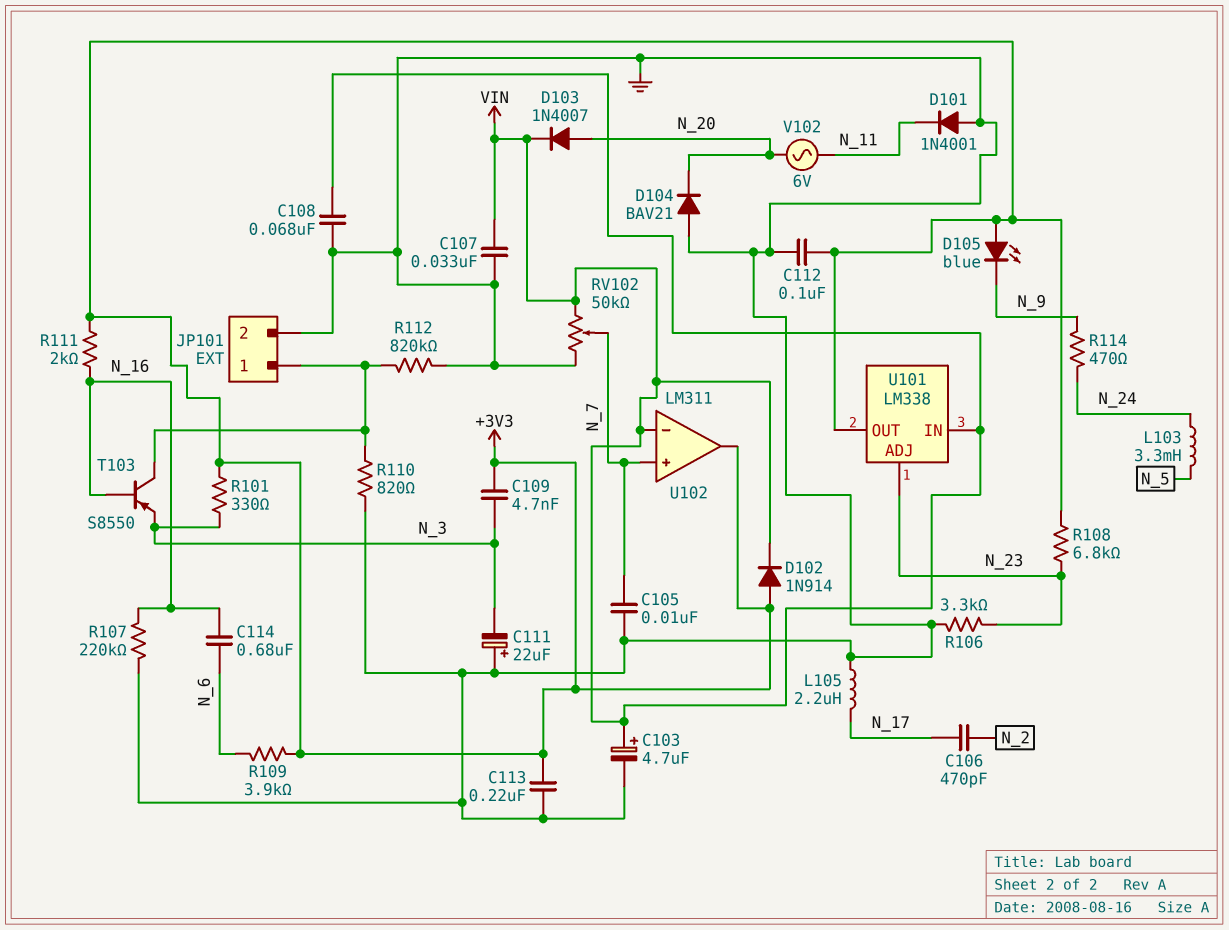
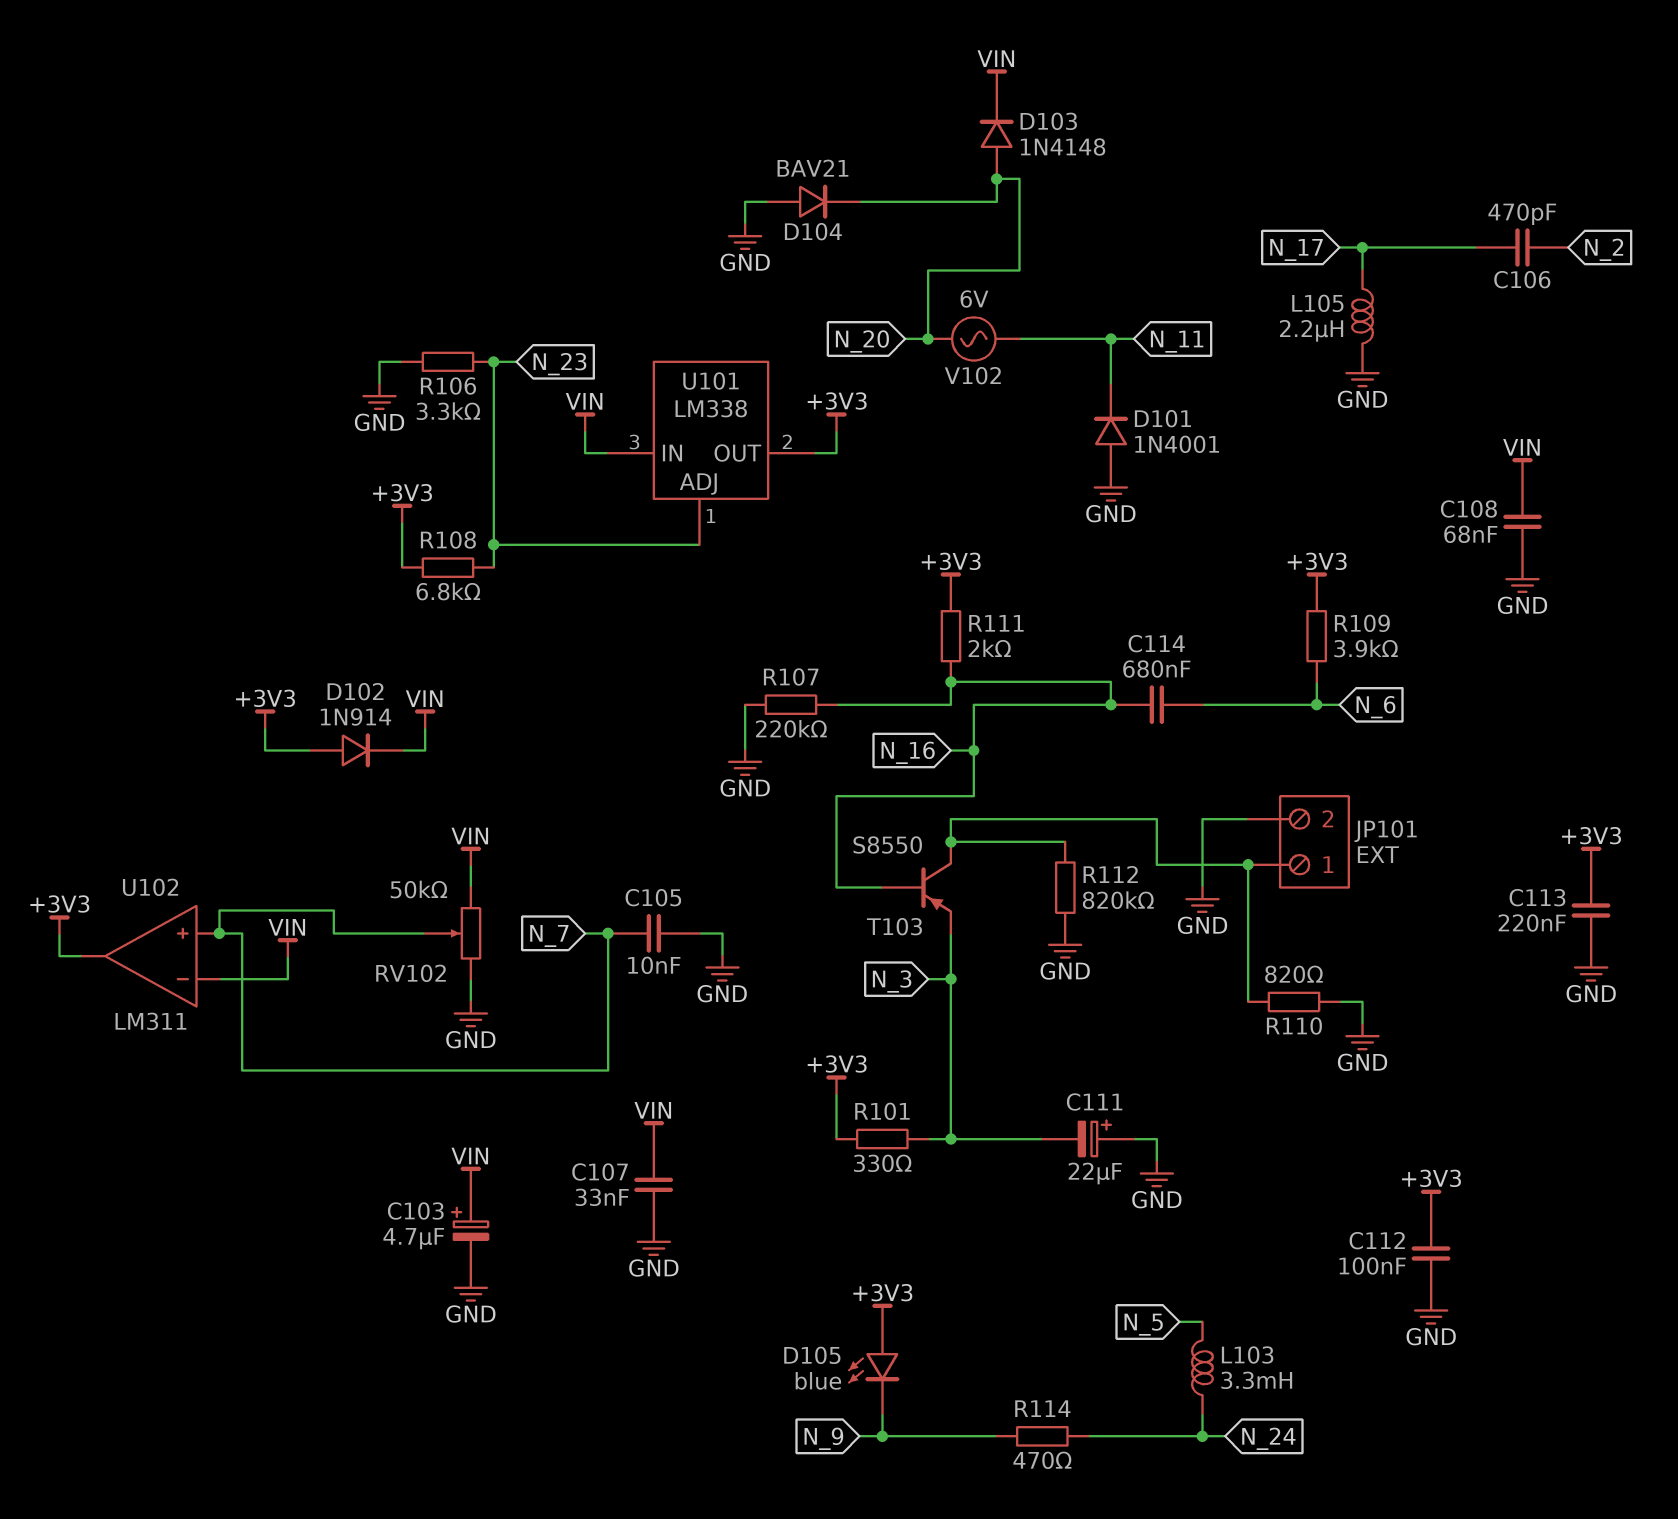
C109: 4.7nF (+3V3, N_3) -> none
D103: diode 1N4007 (A N_20, K VIN) -> diode 1N4148 (A N_20, K VIN)

